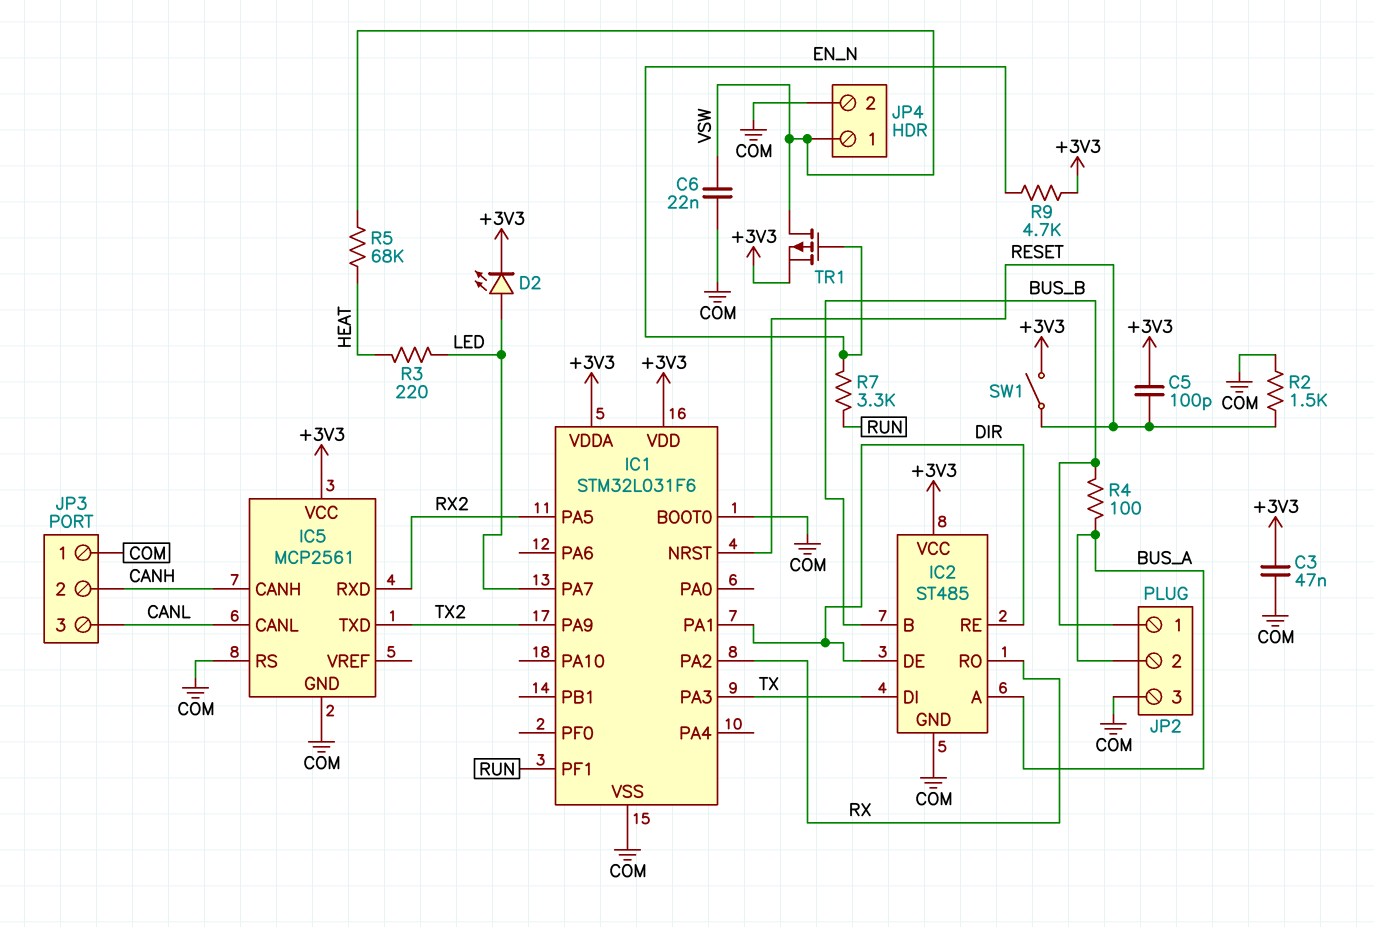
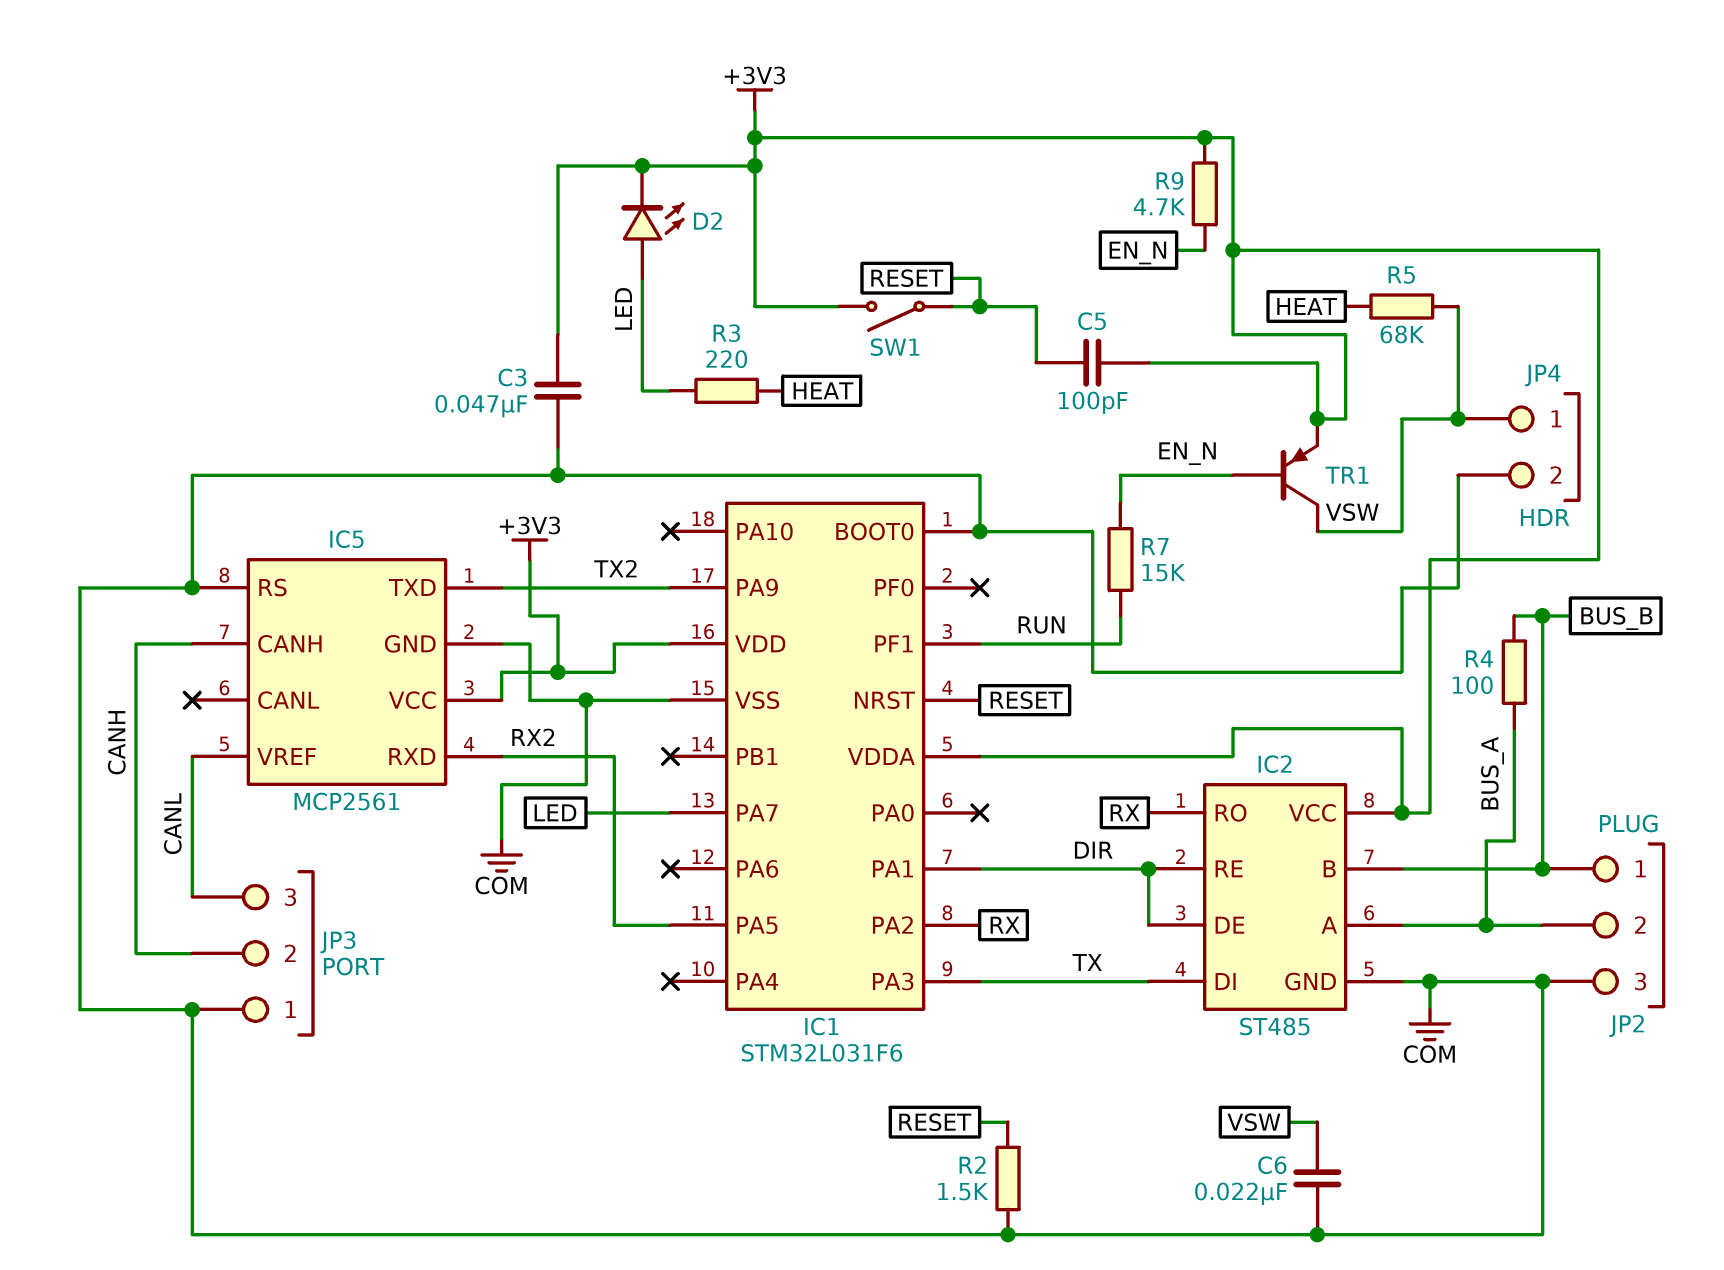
IC5 pin CANL: CANL -> none
IC5 pin VREF: none -> CANL
R7: 3.3k (EN_N, RUN) -> 15k (EN_N, RUN)
TR1: PMOS (G EN_N, D VSW, S +3V3) -> PNP (B EN_N, C VSW, E +3V3)

